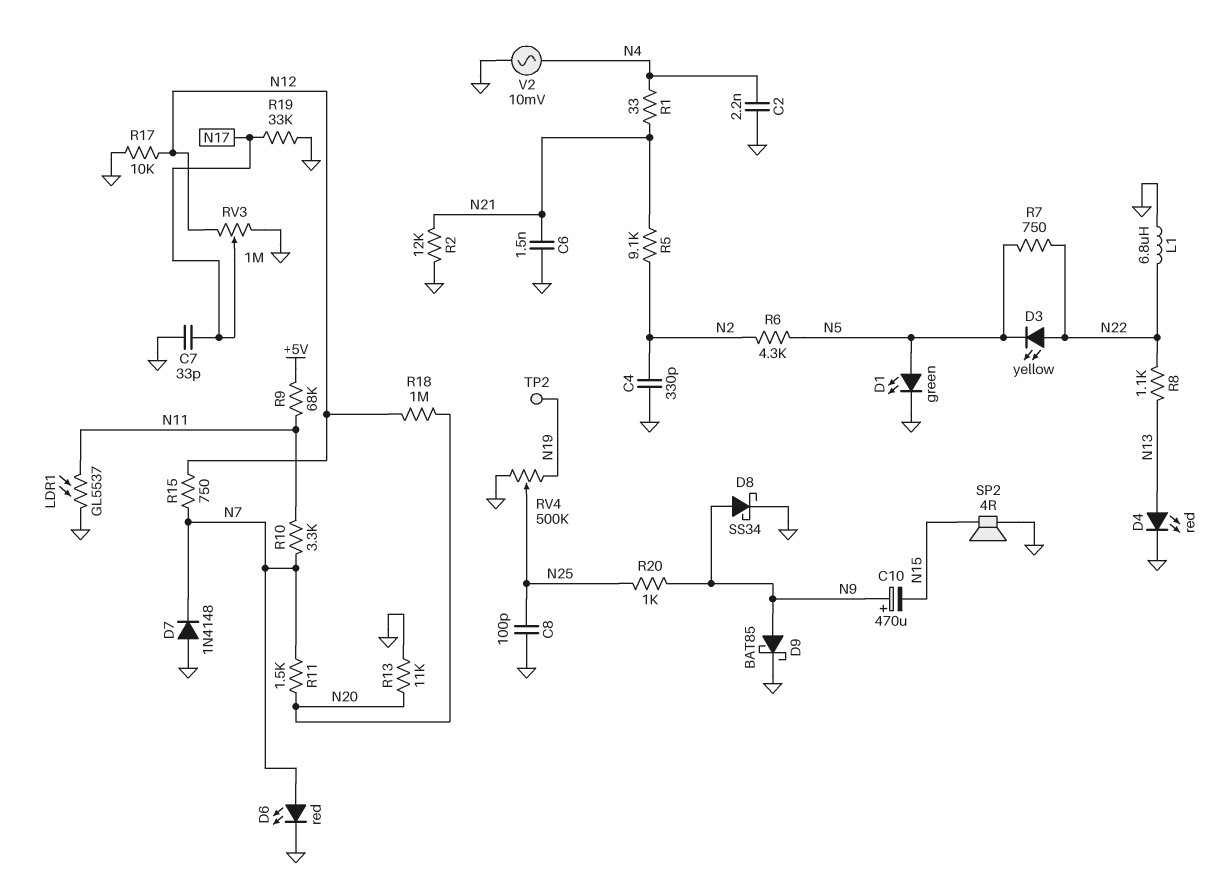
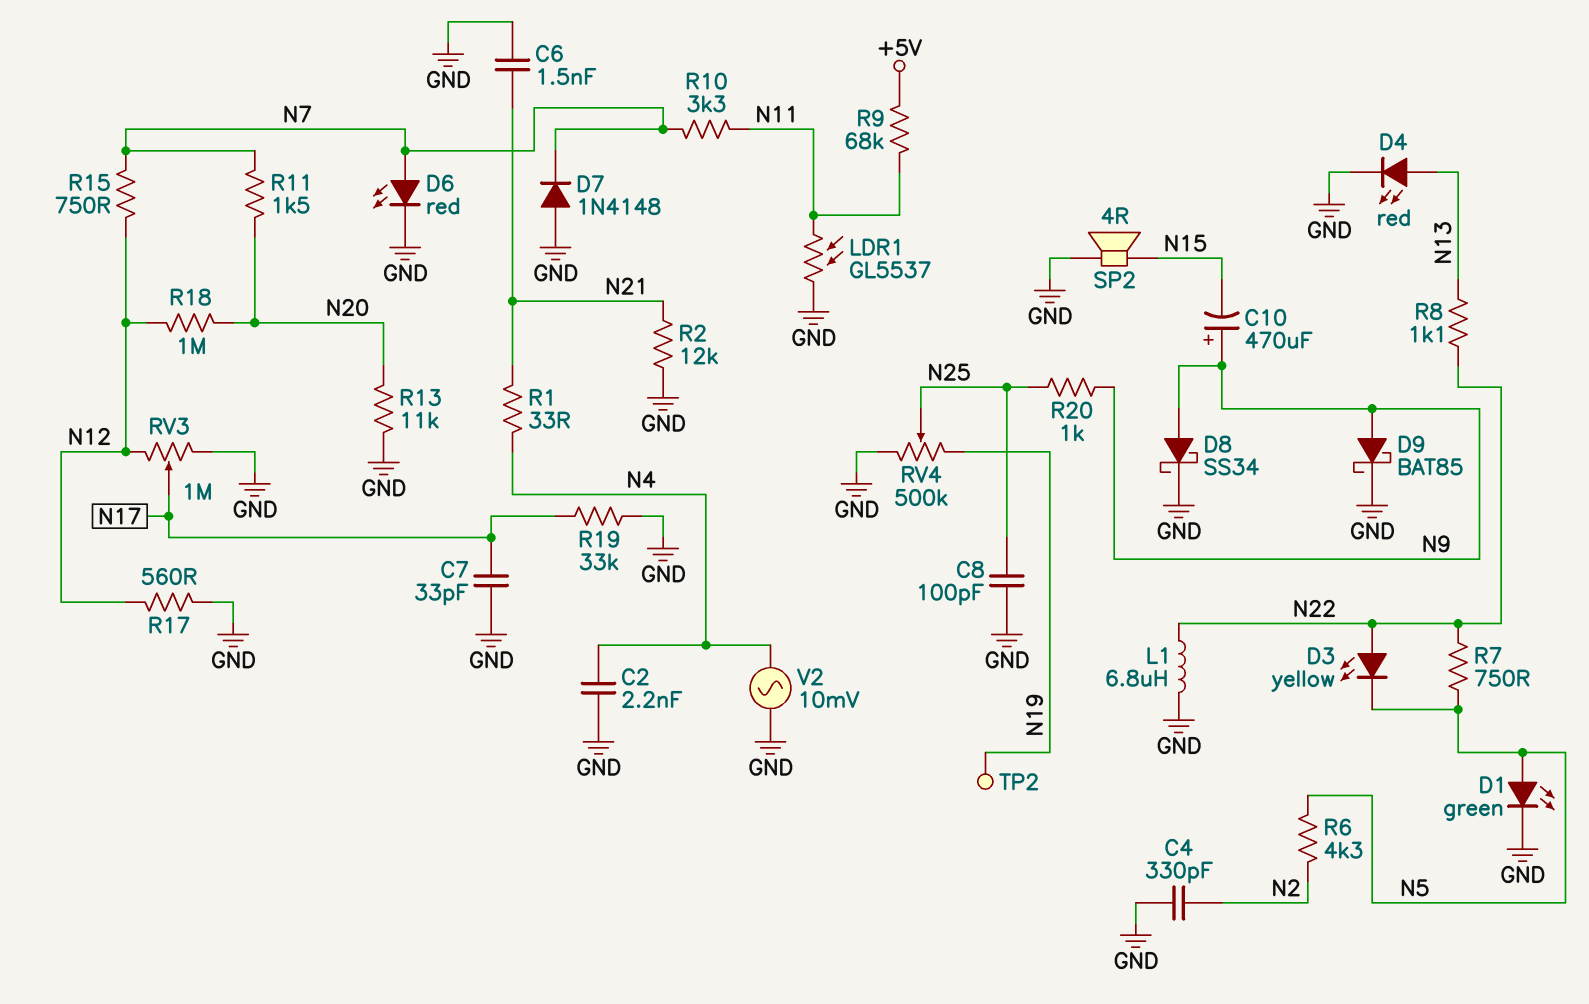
R5: 9.1k (N2, N21) -> none
R17: 10k (GND, N12) -> 560 (GND, N12)

